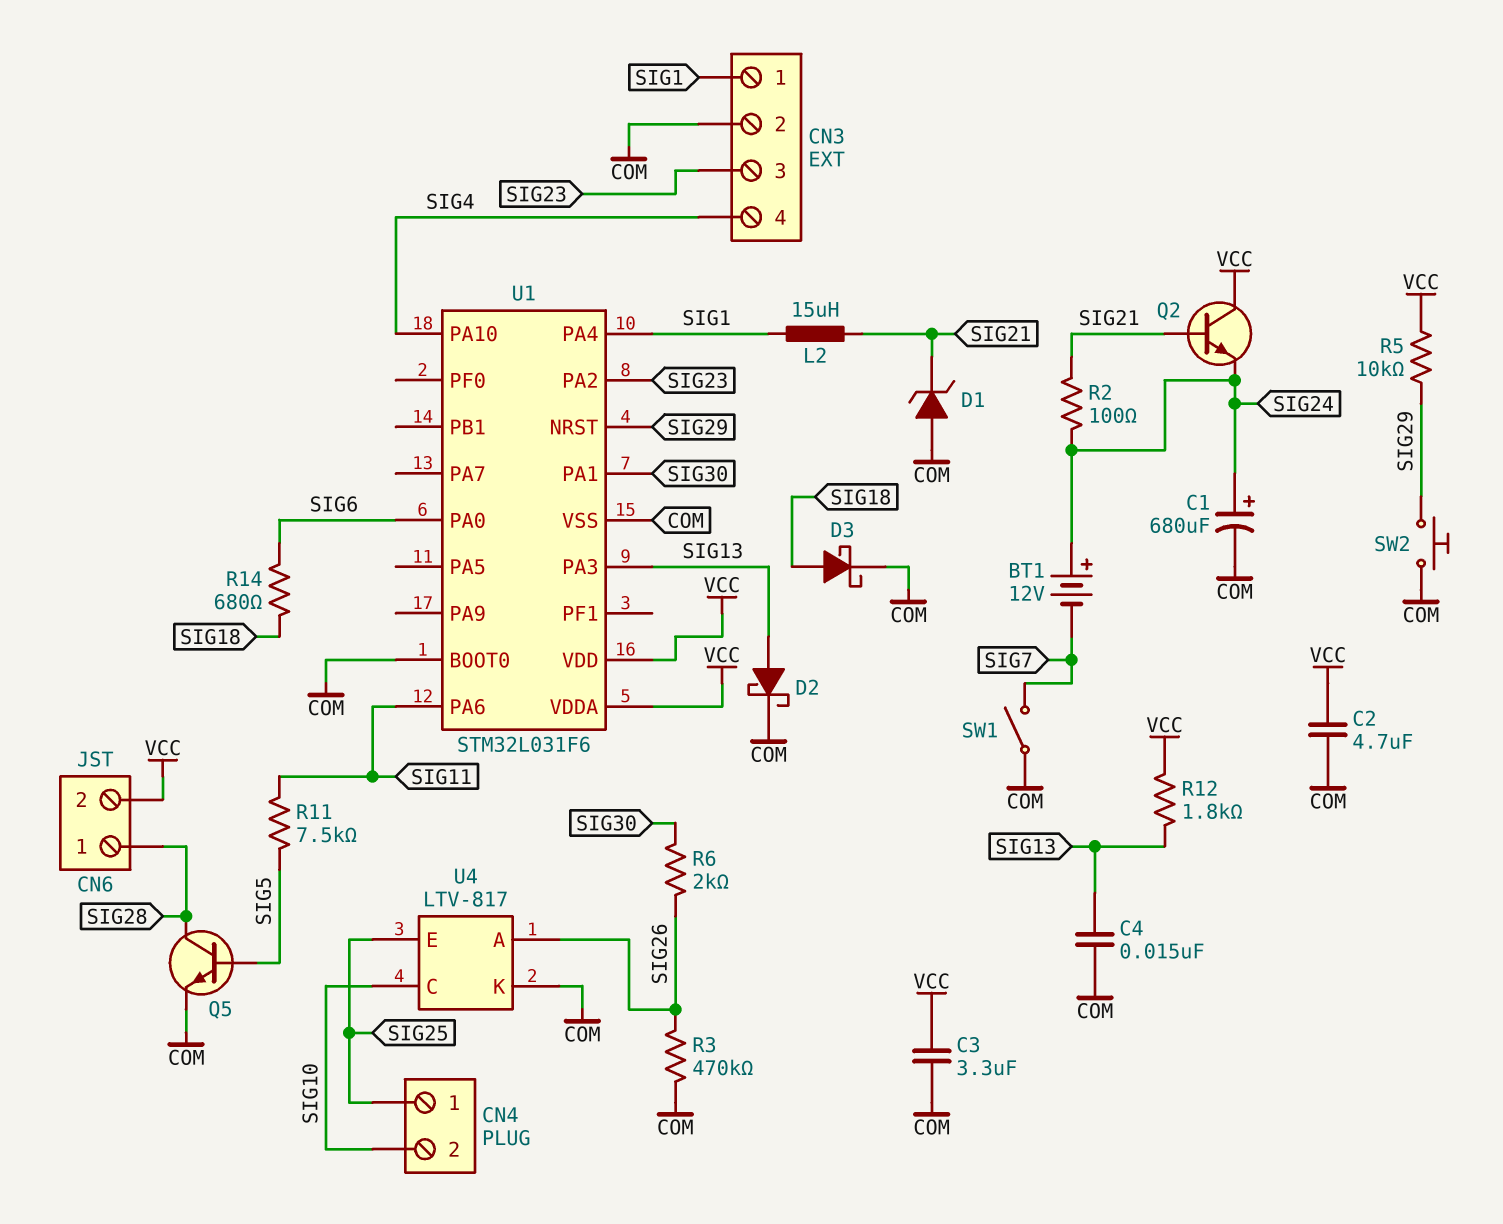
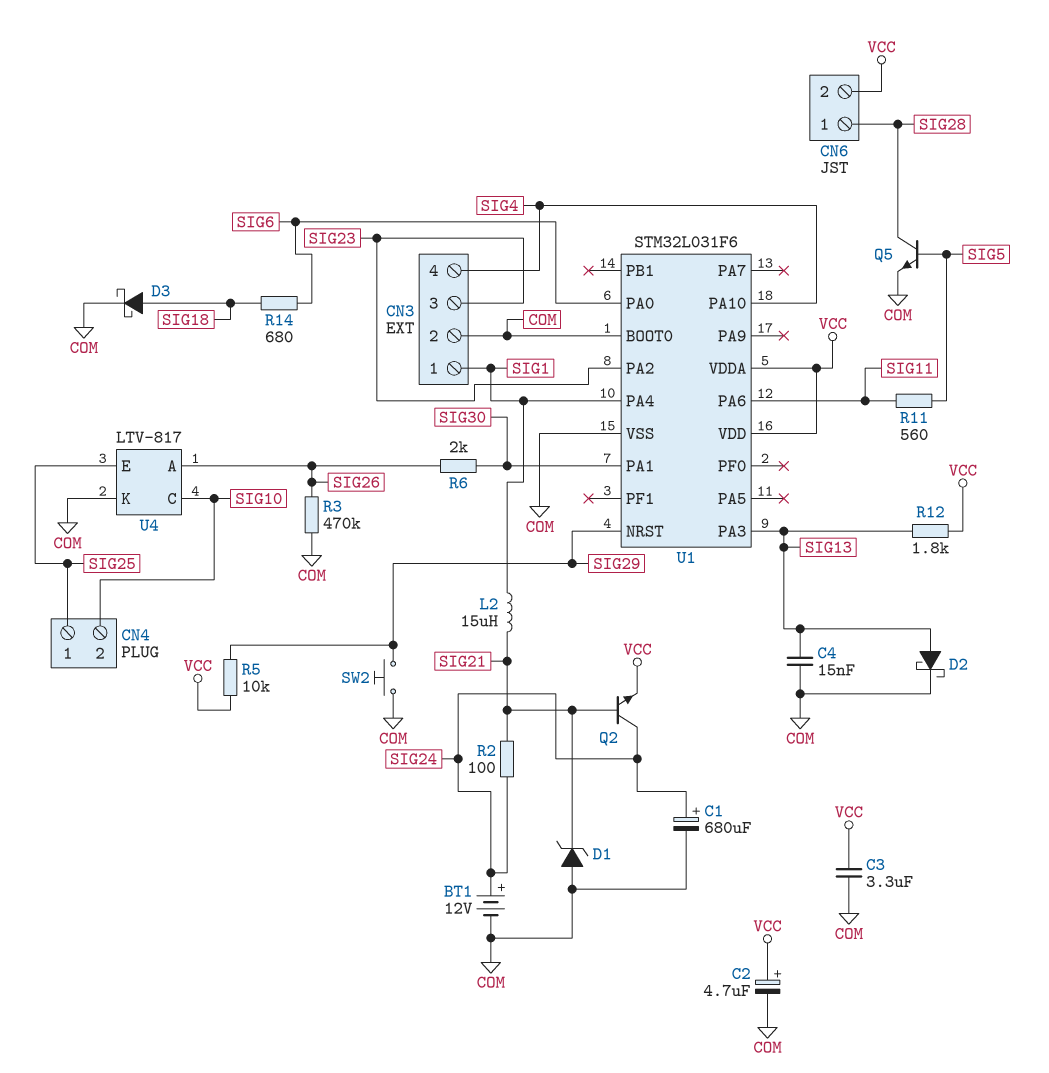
BT1: 12V (plus SIG24, minus SIG7) -> 12V (plus SIG24, minus COM)
C2: 4.7uF (COM, VCC) -> 4.7uF (plus VCC, minus COM)
Q2: NPN (B SIG21, C VCC, E SIG24) -> NPN (B SIG21, C SIG24, E VCC)
R11: 7.5k (SIG5, SIG11) -> 560 (SIG5, SIG11)
SW1: switch (COM, SIG7) -> none

